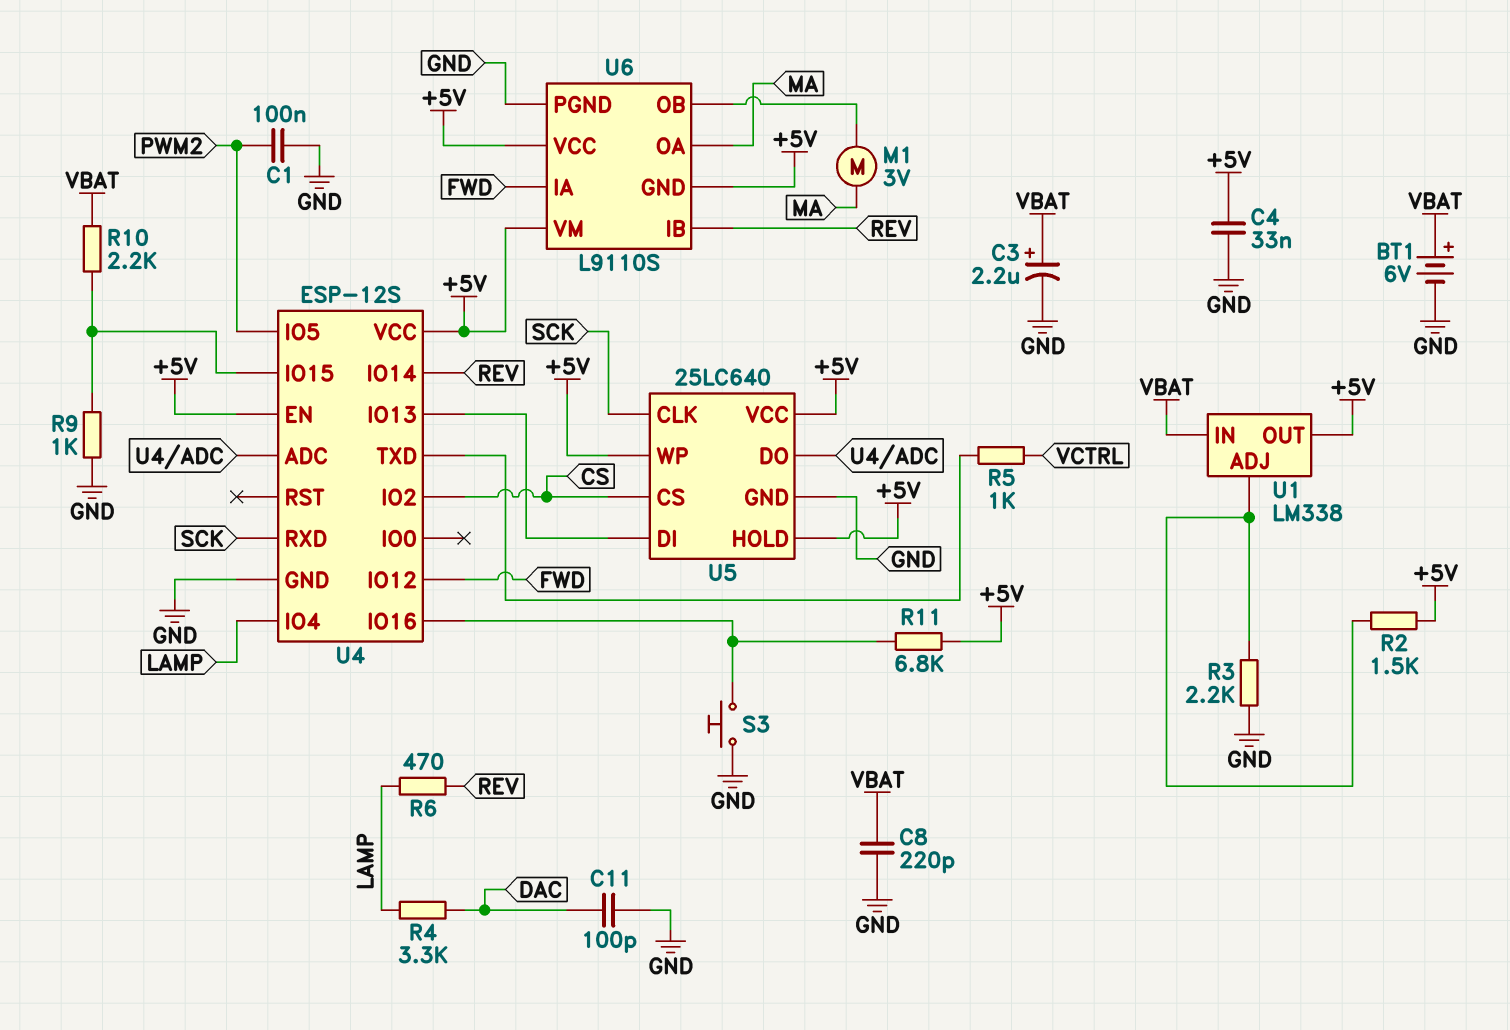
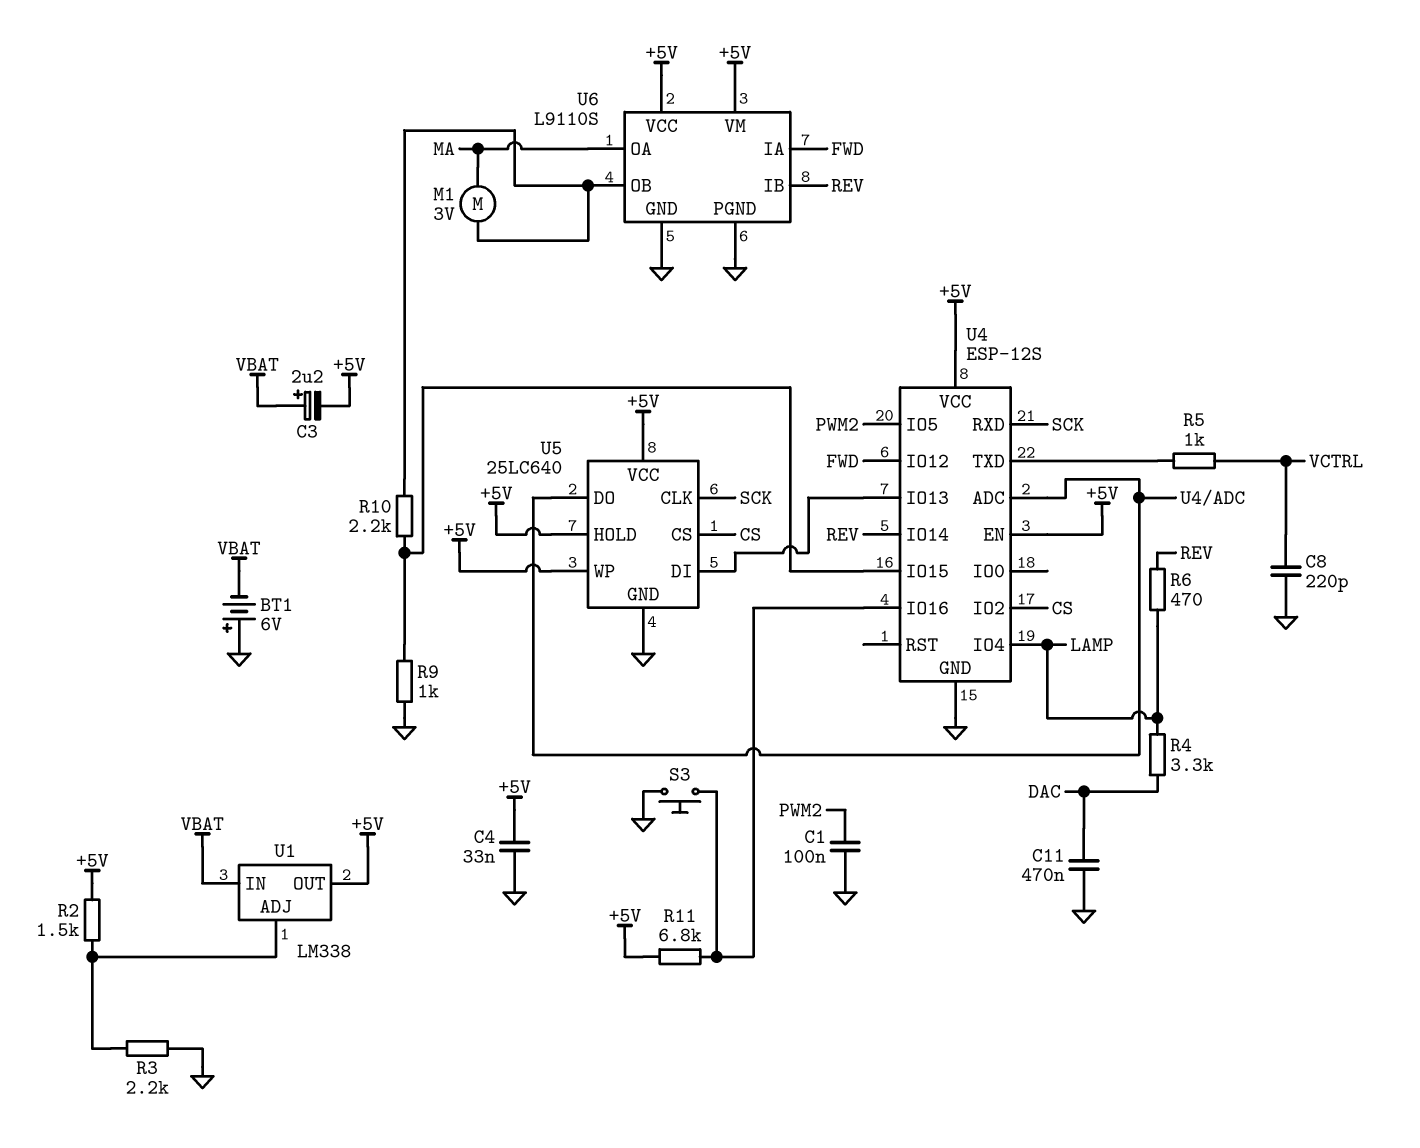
BT1: 6V (plus VBAT, minus GND) -> 6V (plus GND, minus VBAT)
C3: 2.2uF (plus VBAT, minus GND) -> 2.2uF (plus VBAT, minus +5V)
C8: 220pF (GND, VBAT) -> 220pF (GND, VCTRL)
C11: 100pF (DAC, GND) -> 470nF (DAC, GND)
R10: 2.2k (U4/IO15, VBAT) -> 2.2k (U4/IO15, U6/OB)
U6 pin GND: +5V -> GND

